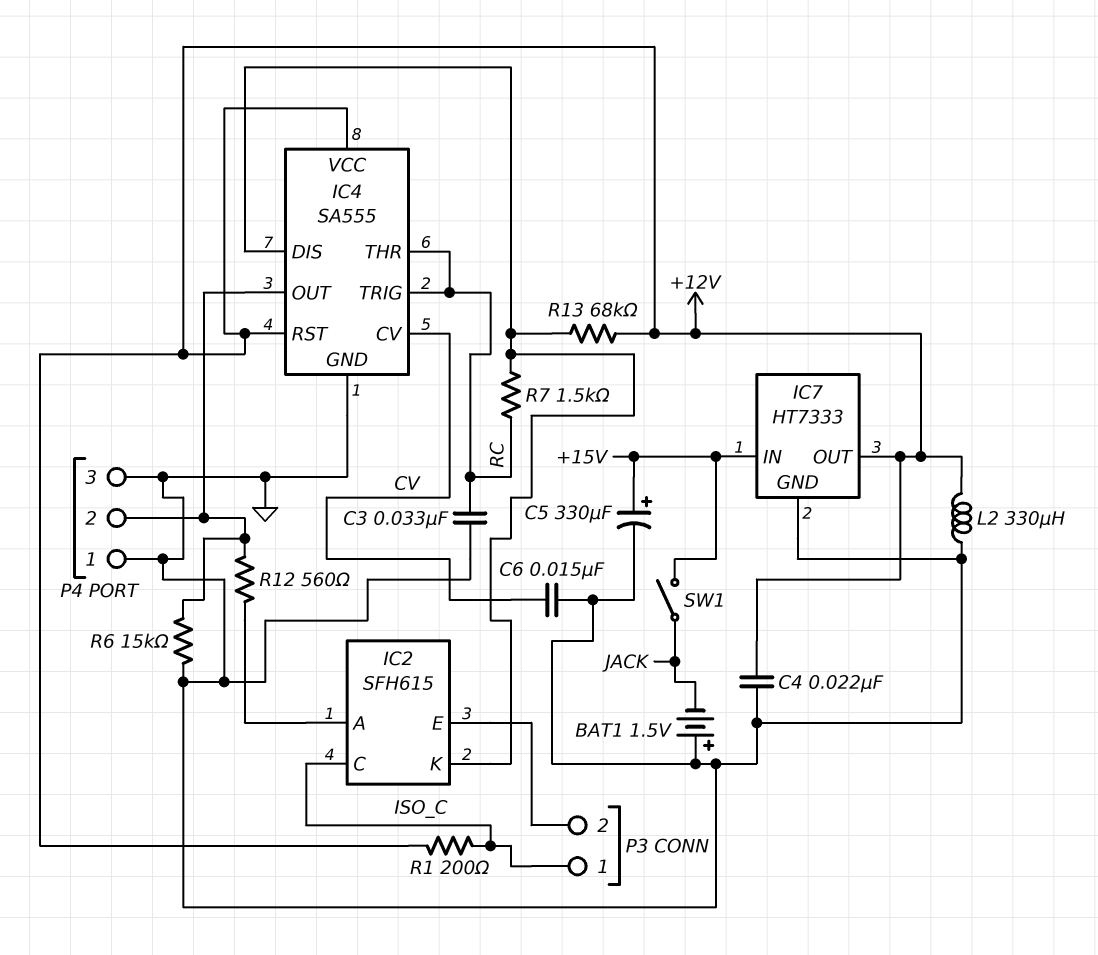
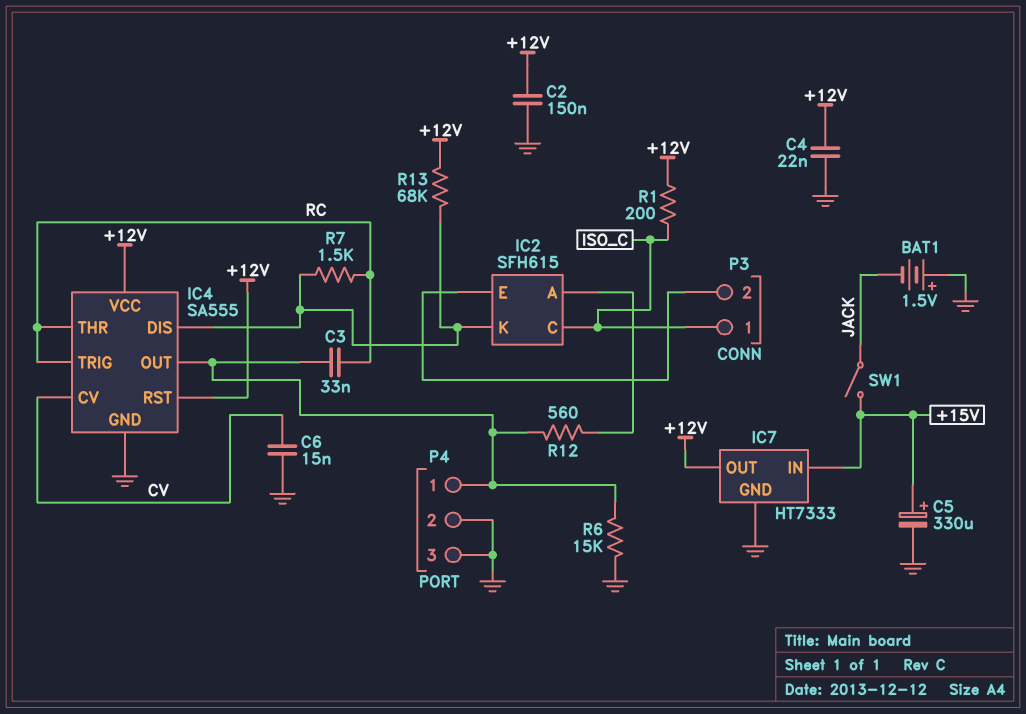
C2: none -> 150nF (+12V, GND)
C3: 33nF (GND, RC) -> 33nF (IC4/OUT, RC)
L2: 330uH (+12V, GND) -> none
P4 pin 1: GND -> IC4/OUT
P4 pin 2: IC4/OUT -> GND

